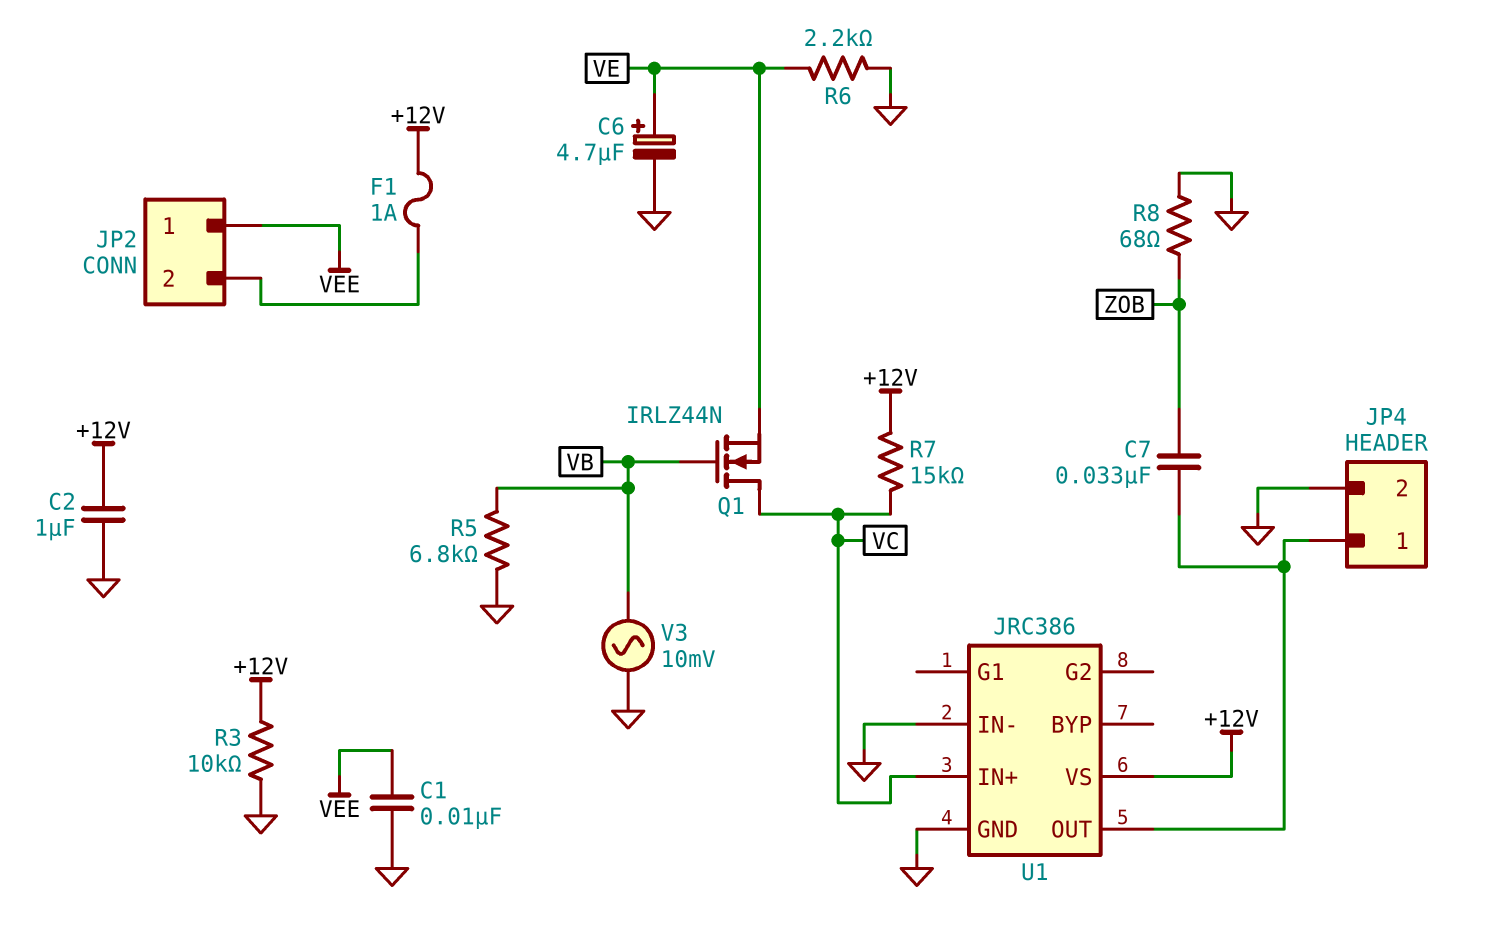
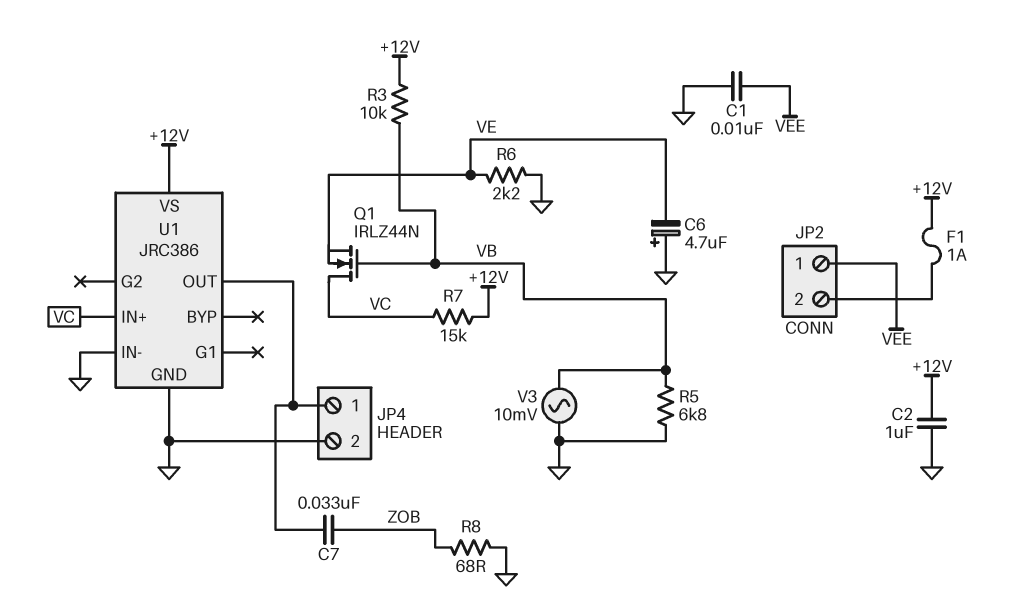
C6: 4.7uF (plus VE, minus GND) -> 4.7uF (plus GND, minus VE)
R3: 10k (+12V, GND) -> 10k (+12V, VB)

